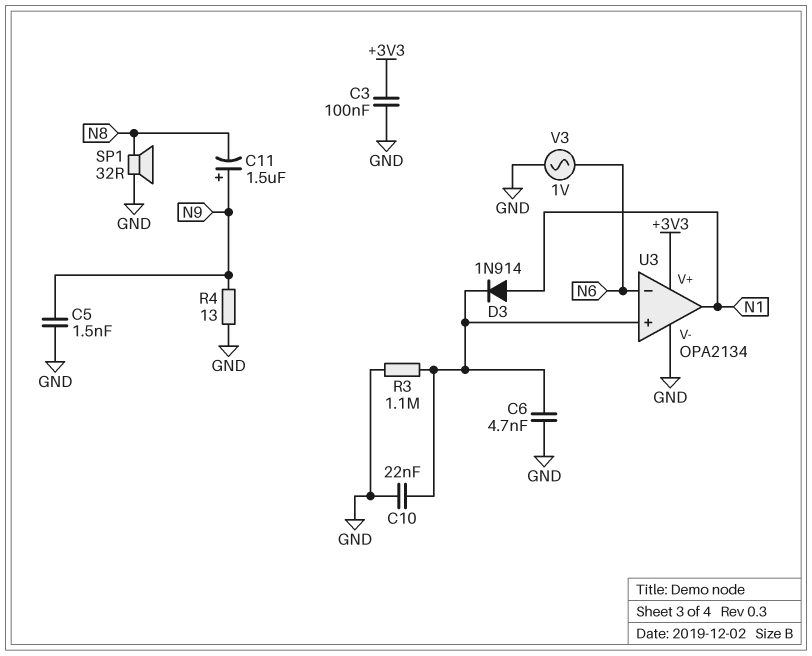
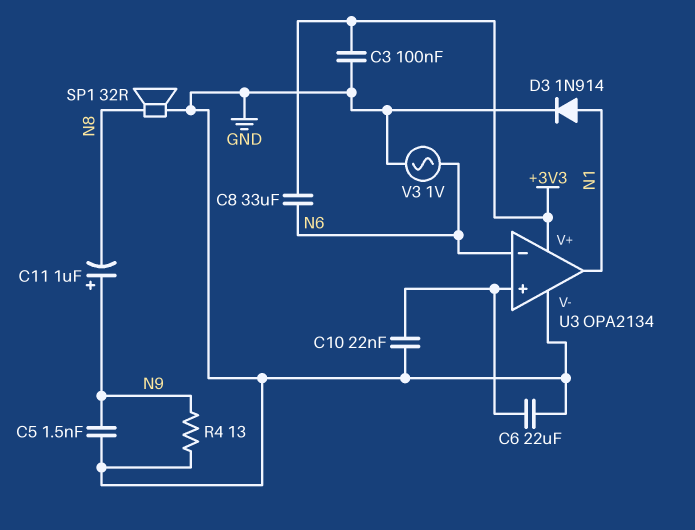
C6: 4.7nF (GND, U3/in+) -> 22uF (GND, U3/in+)
C8: none -> 33uF (+3V3, N6)
C11: 1.5uF (plus N9, minus N8) -> 1uF (plus N9, minus N8)
D3: diode 1N914 (A N1, K U3/in+) -> diode 1N914 (A N1, K GND)
R3: 1.1M (GND, U3/in+) -> none

